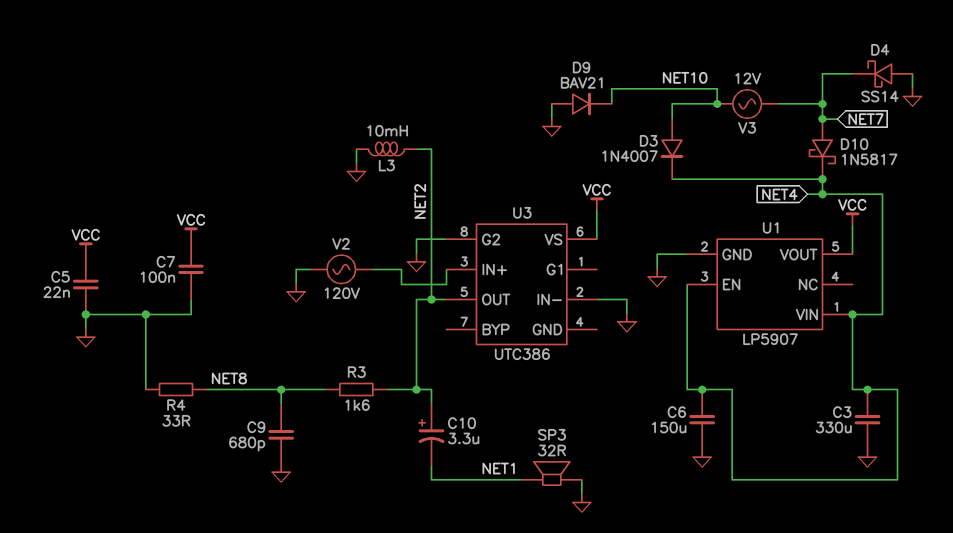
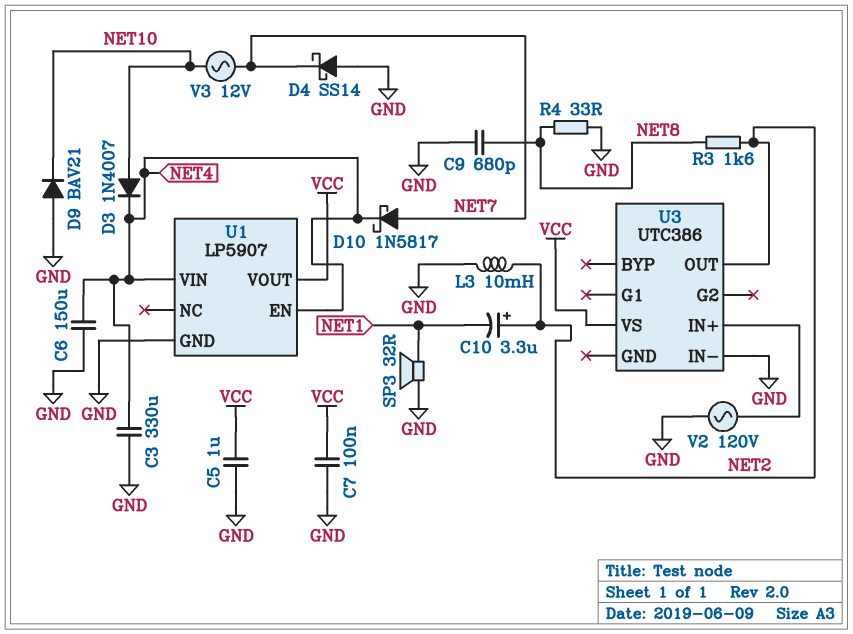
C5: 22nF (GND, VCC) -> 1uF (GND, VCC)
U3 pin G2: GND -> none

